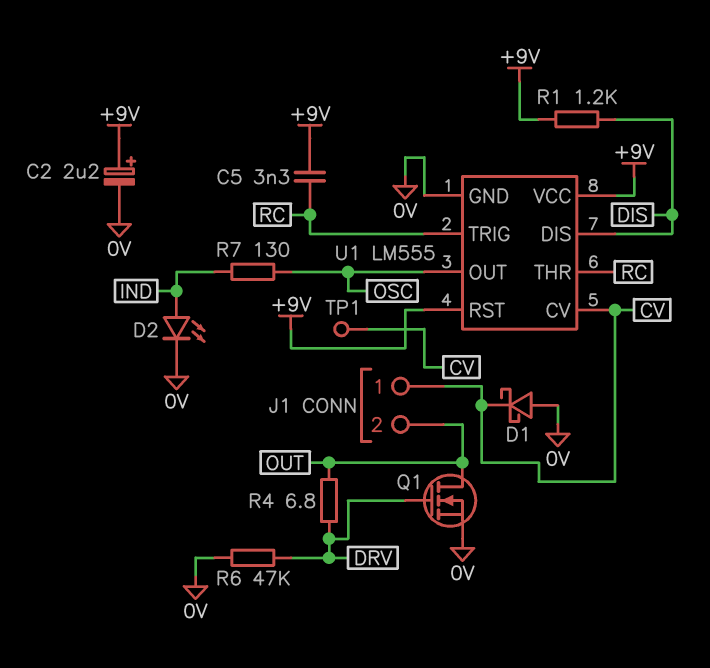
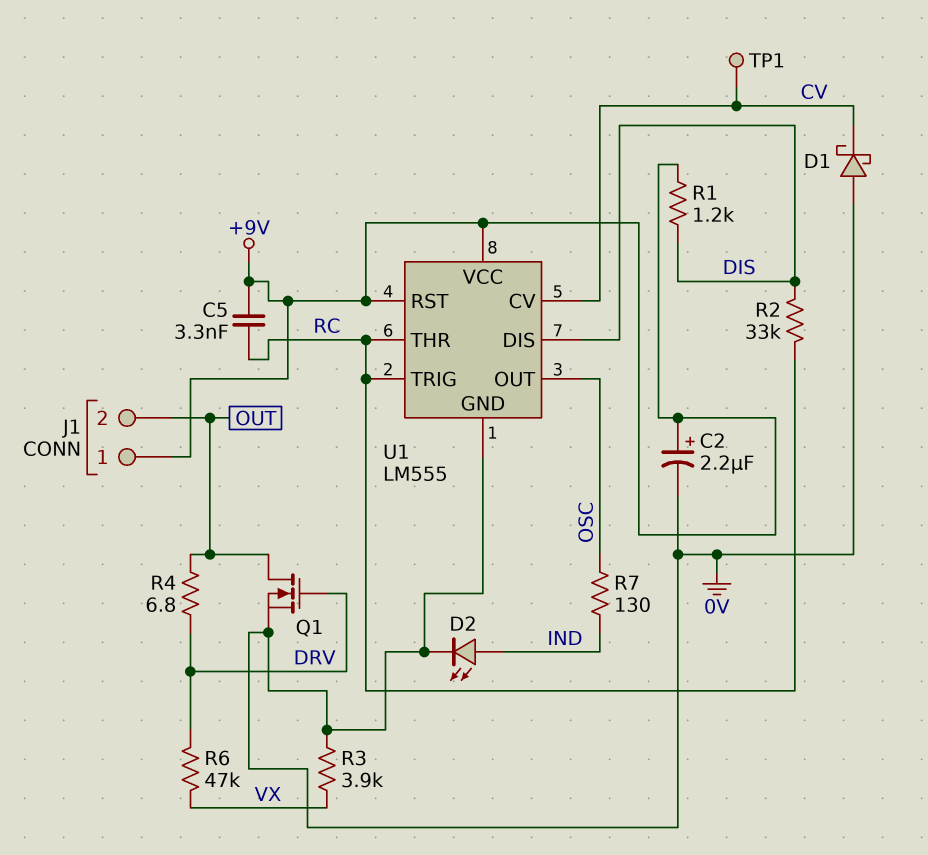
J1 pin 1: CV -> +9V
R2: none -> 33k (DIS, RC)
R3: none -> 3.9k (0V, VX)
R6: 47k (0V, DRV) -> 47k (DRV, VX)

